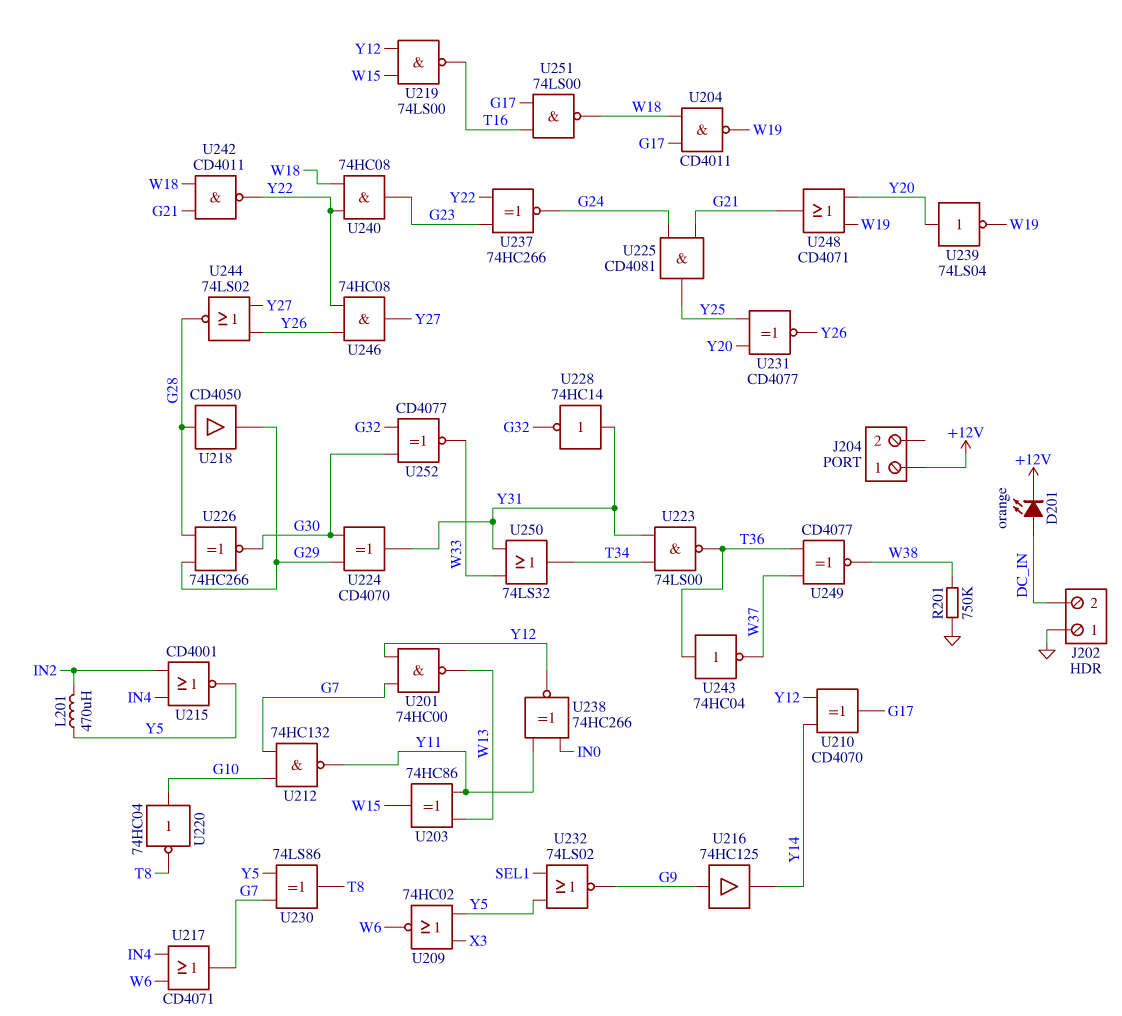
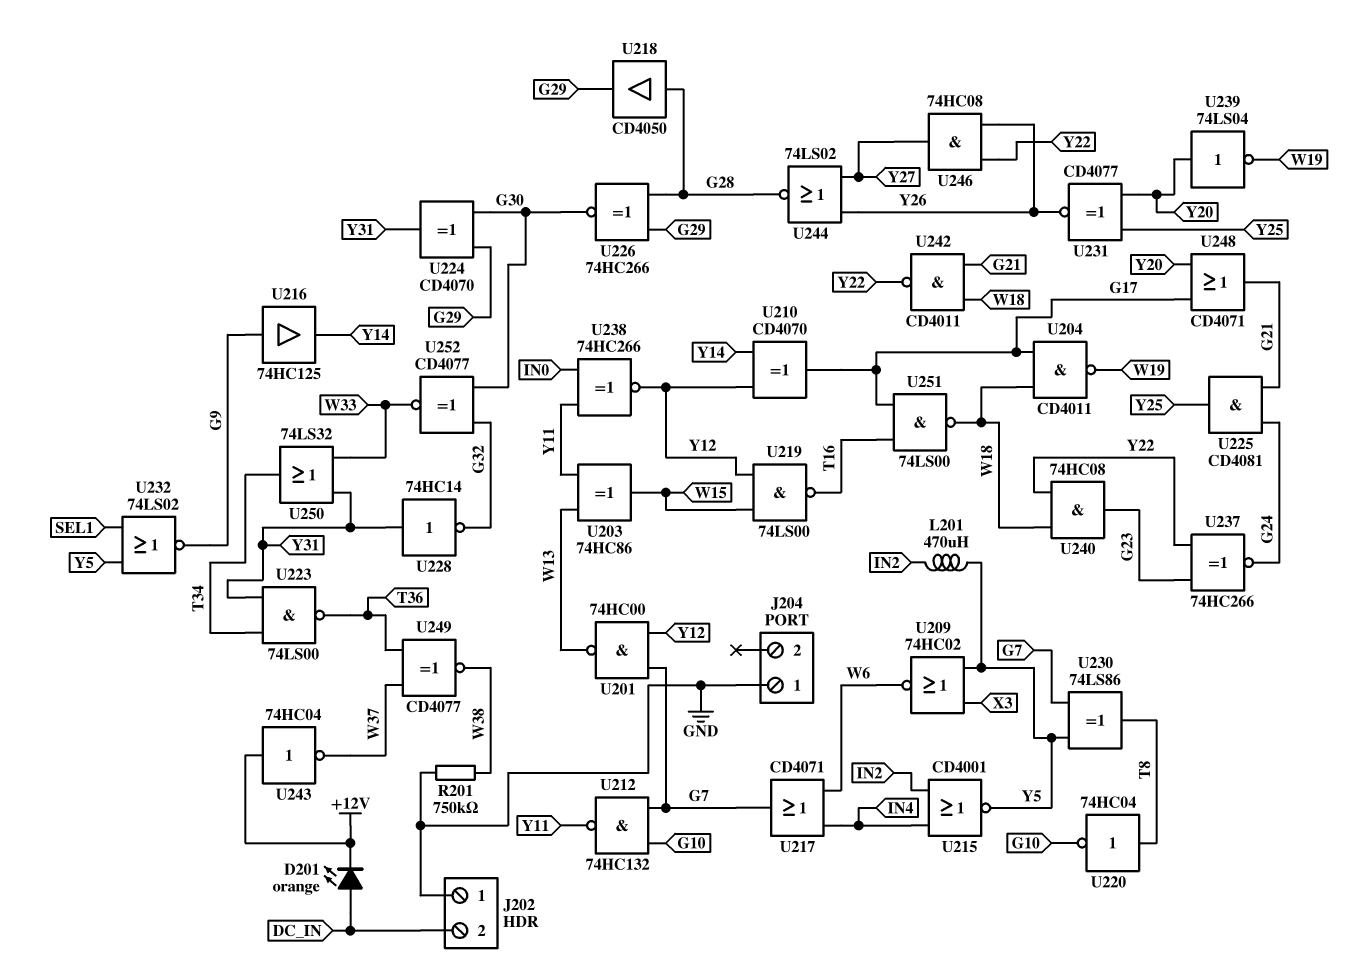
J204 pin 1: +12V -> GND
U220: NOT 74HC04 (in G10, out T8) -> NOT 74HC04 (in T8, out G10)
U243: NOT 74HC04 (in T36, out W37) -> NOT 74HC04 (in +12V, out W37)
U248: OR CD4071 (in W19, in Y20, out G21) -> OR CD4071 (in G17, in Y20, out G21)

